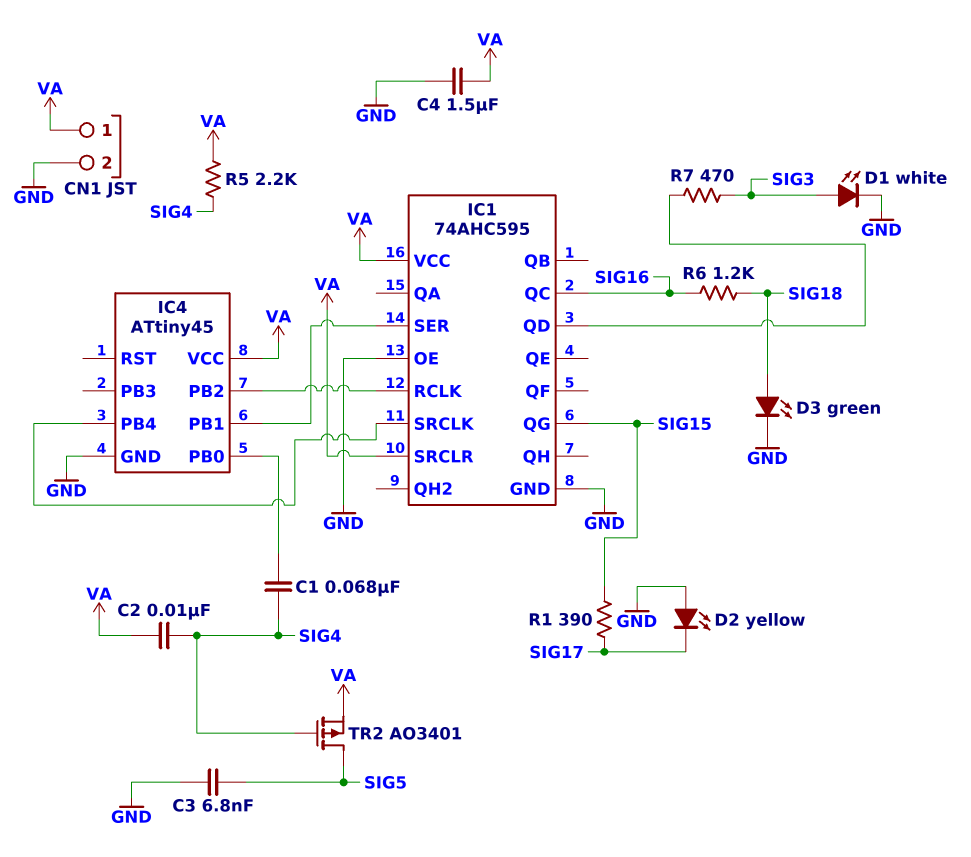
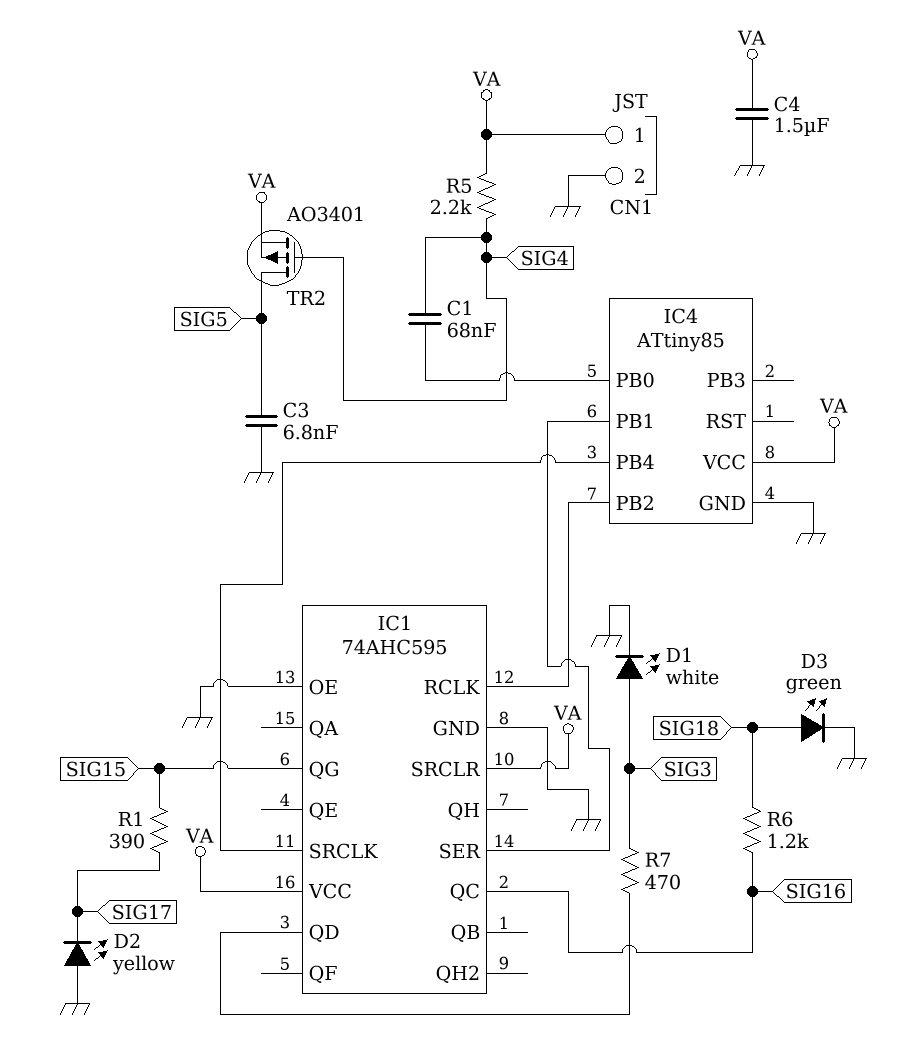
C2: 10nF (SIG4, VA) -> none
IC4: ATtiny45 -> ATtiny85

